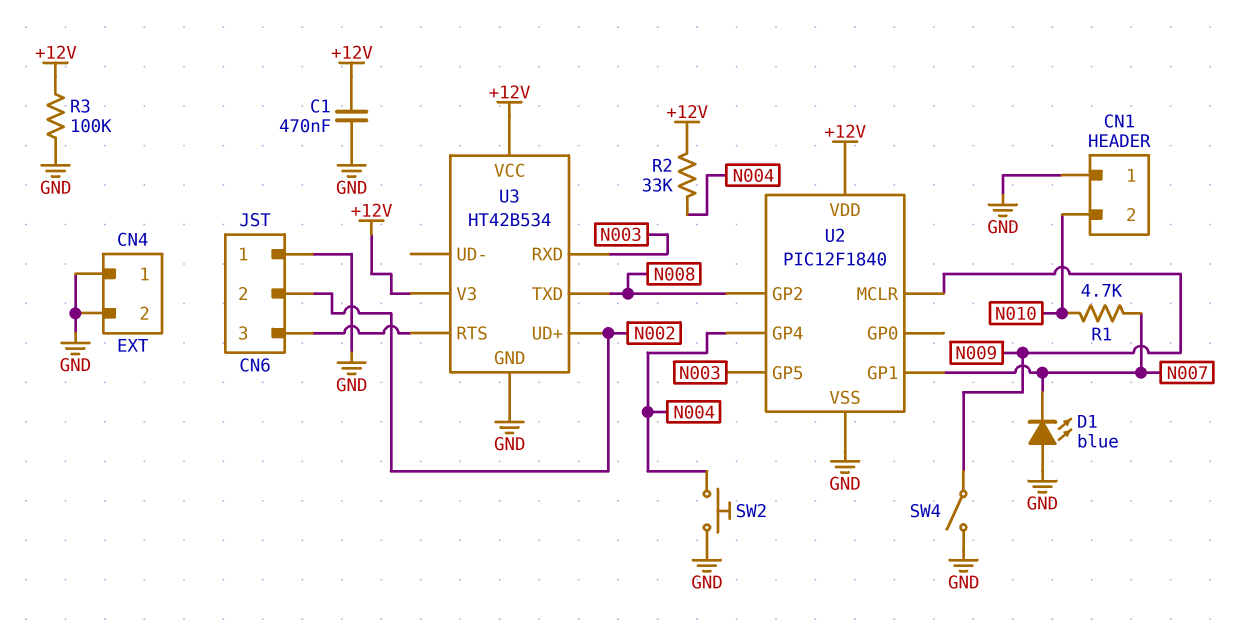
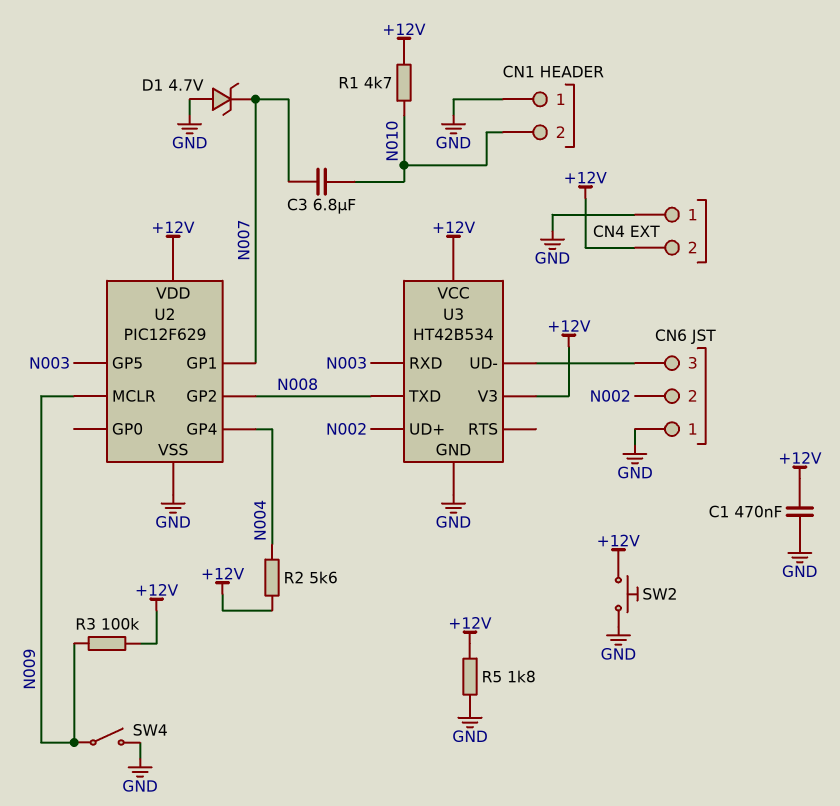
C3: none -> 6.8uF (N007, N010)
CN4 pin 2: GND -> +12V
D1: LED blue (A GND, K N007) -> zener 4.7V (A GND, K N007)
R1: 4.7k (N007, N010) -> 4.7k (+12V, N010)
R2: 33k (+12V, N004) -> 5.6k (+12V, N004)
R3: 100k (+12V, GND) -> 100k (+12V, N009)
R5: none -> 1.8k (+12V, GND)
SW2: button (GND, N004) -> button (+12V, GND)
U2: PIC12F1840 -> PIC12F629
U3 pin RTS: CN6/3 -> none
U3 pin UD-: none -> CN6/3

